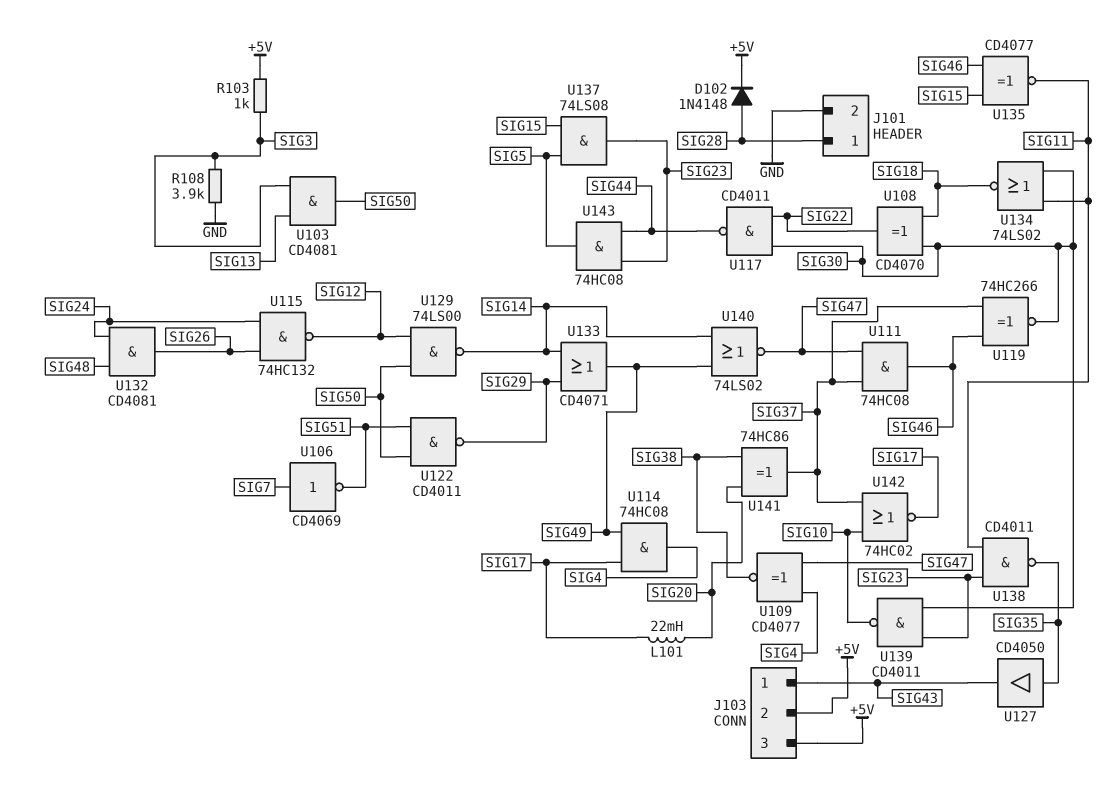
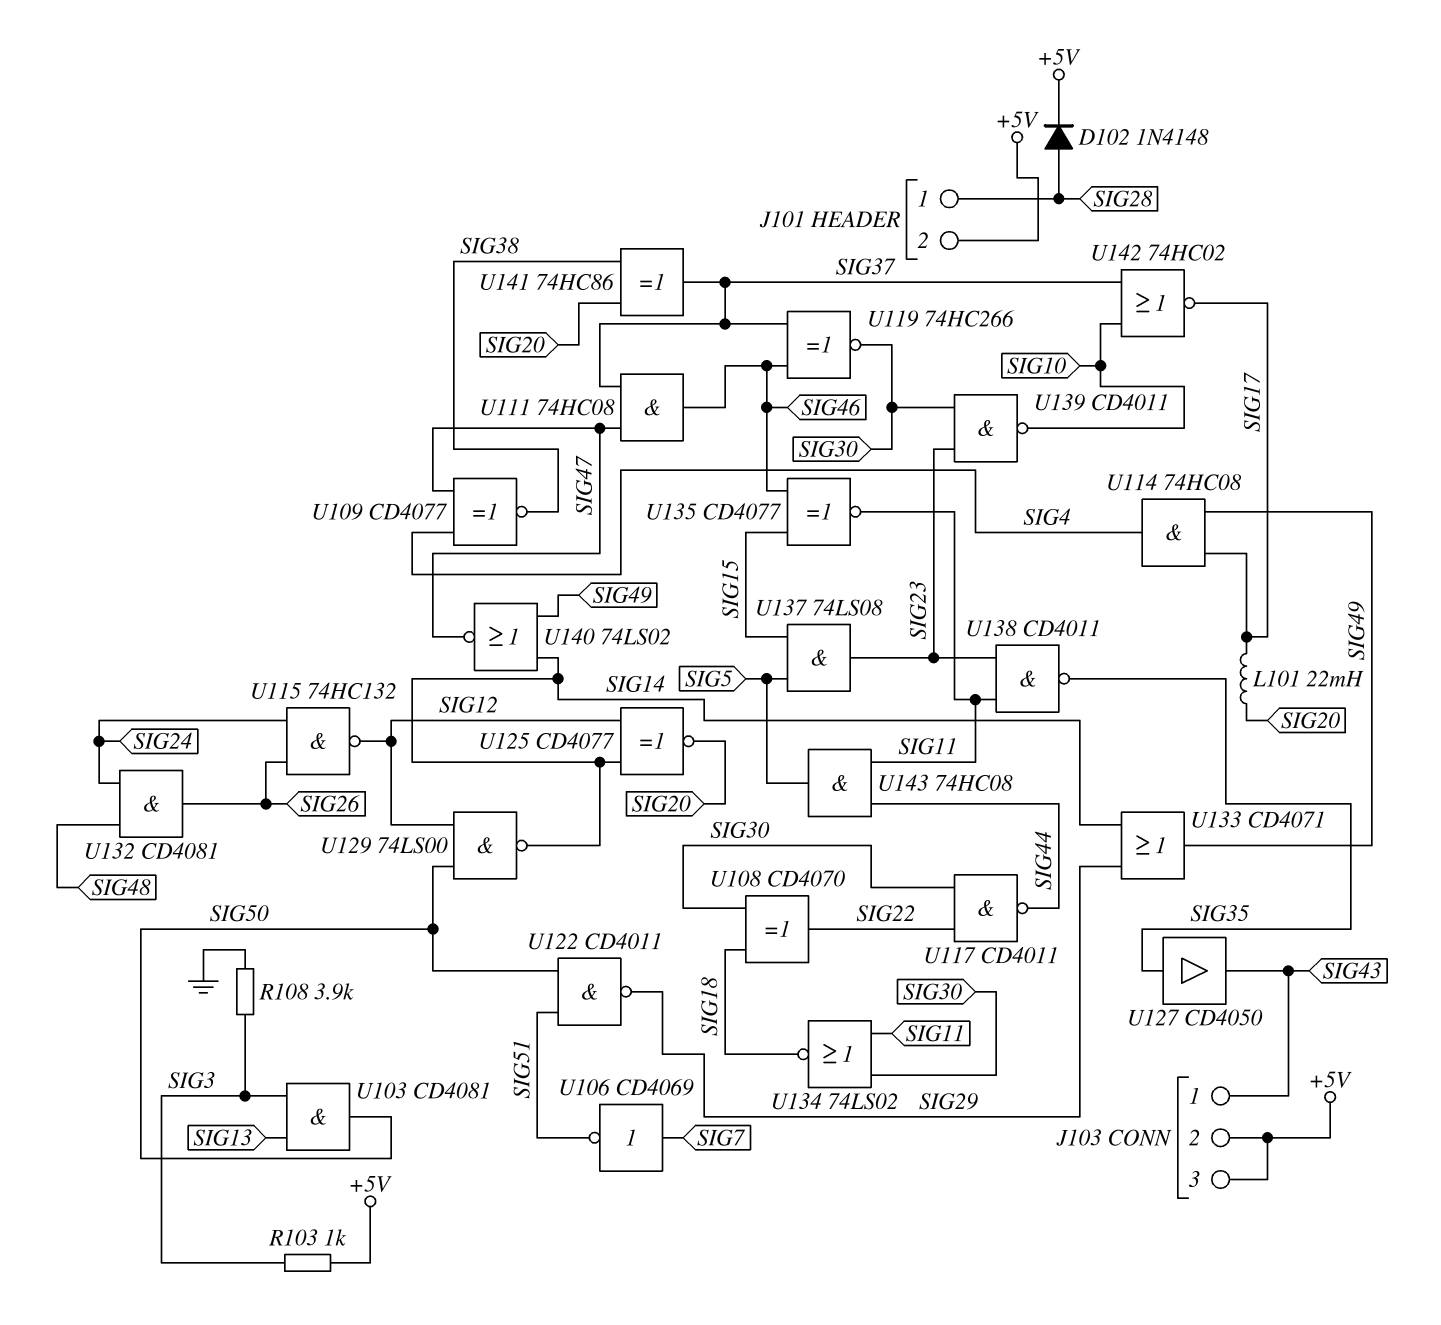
J101 pin 2: GND -> +5V
U125: none -> XNOR CD4077 (in SIG12, in SIG14, out SIG20)
U143: AND 74HC08 (in SIG23, in SIG44, out SIG5) -> AND 74HC08 (in SIG11, in SIG44, out SIG5)

